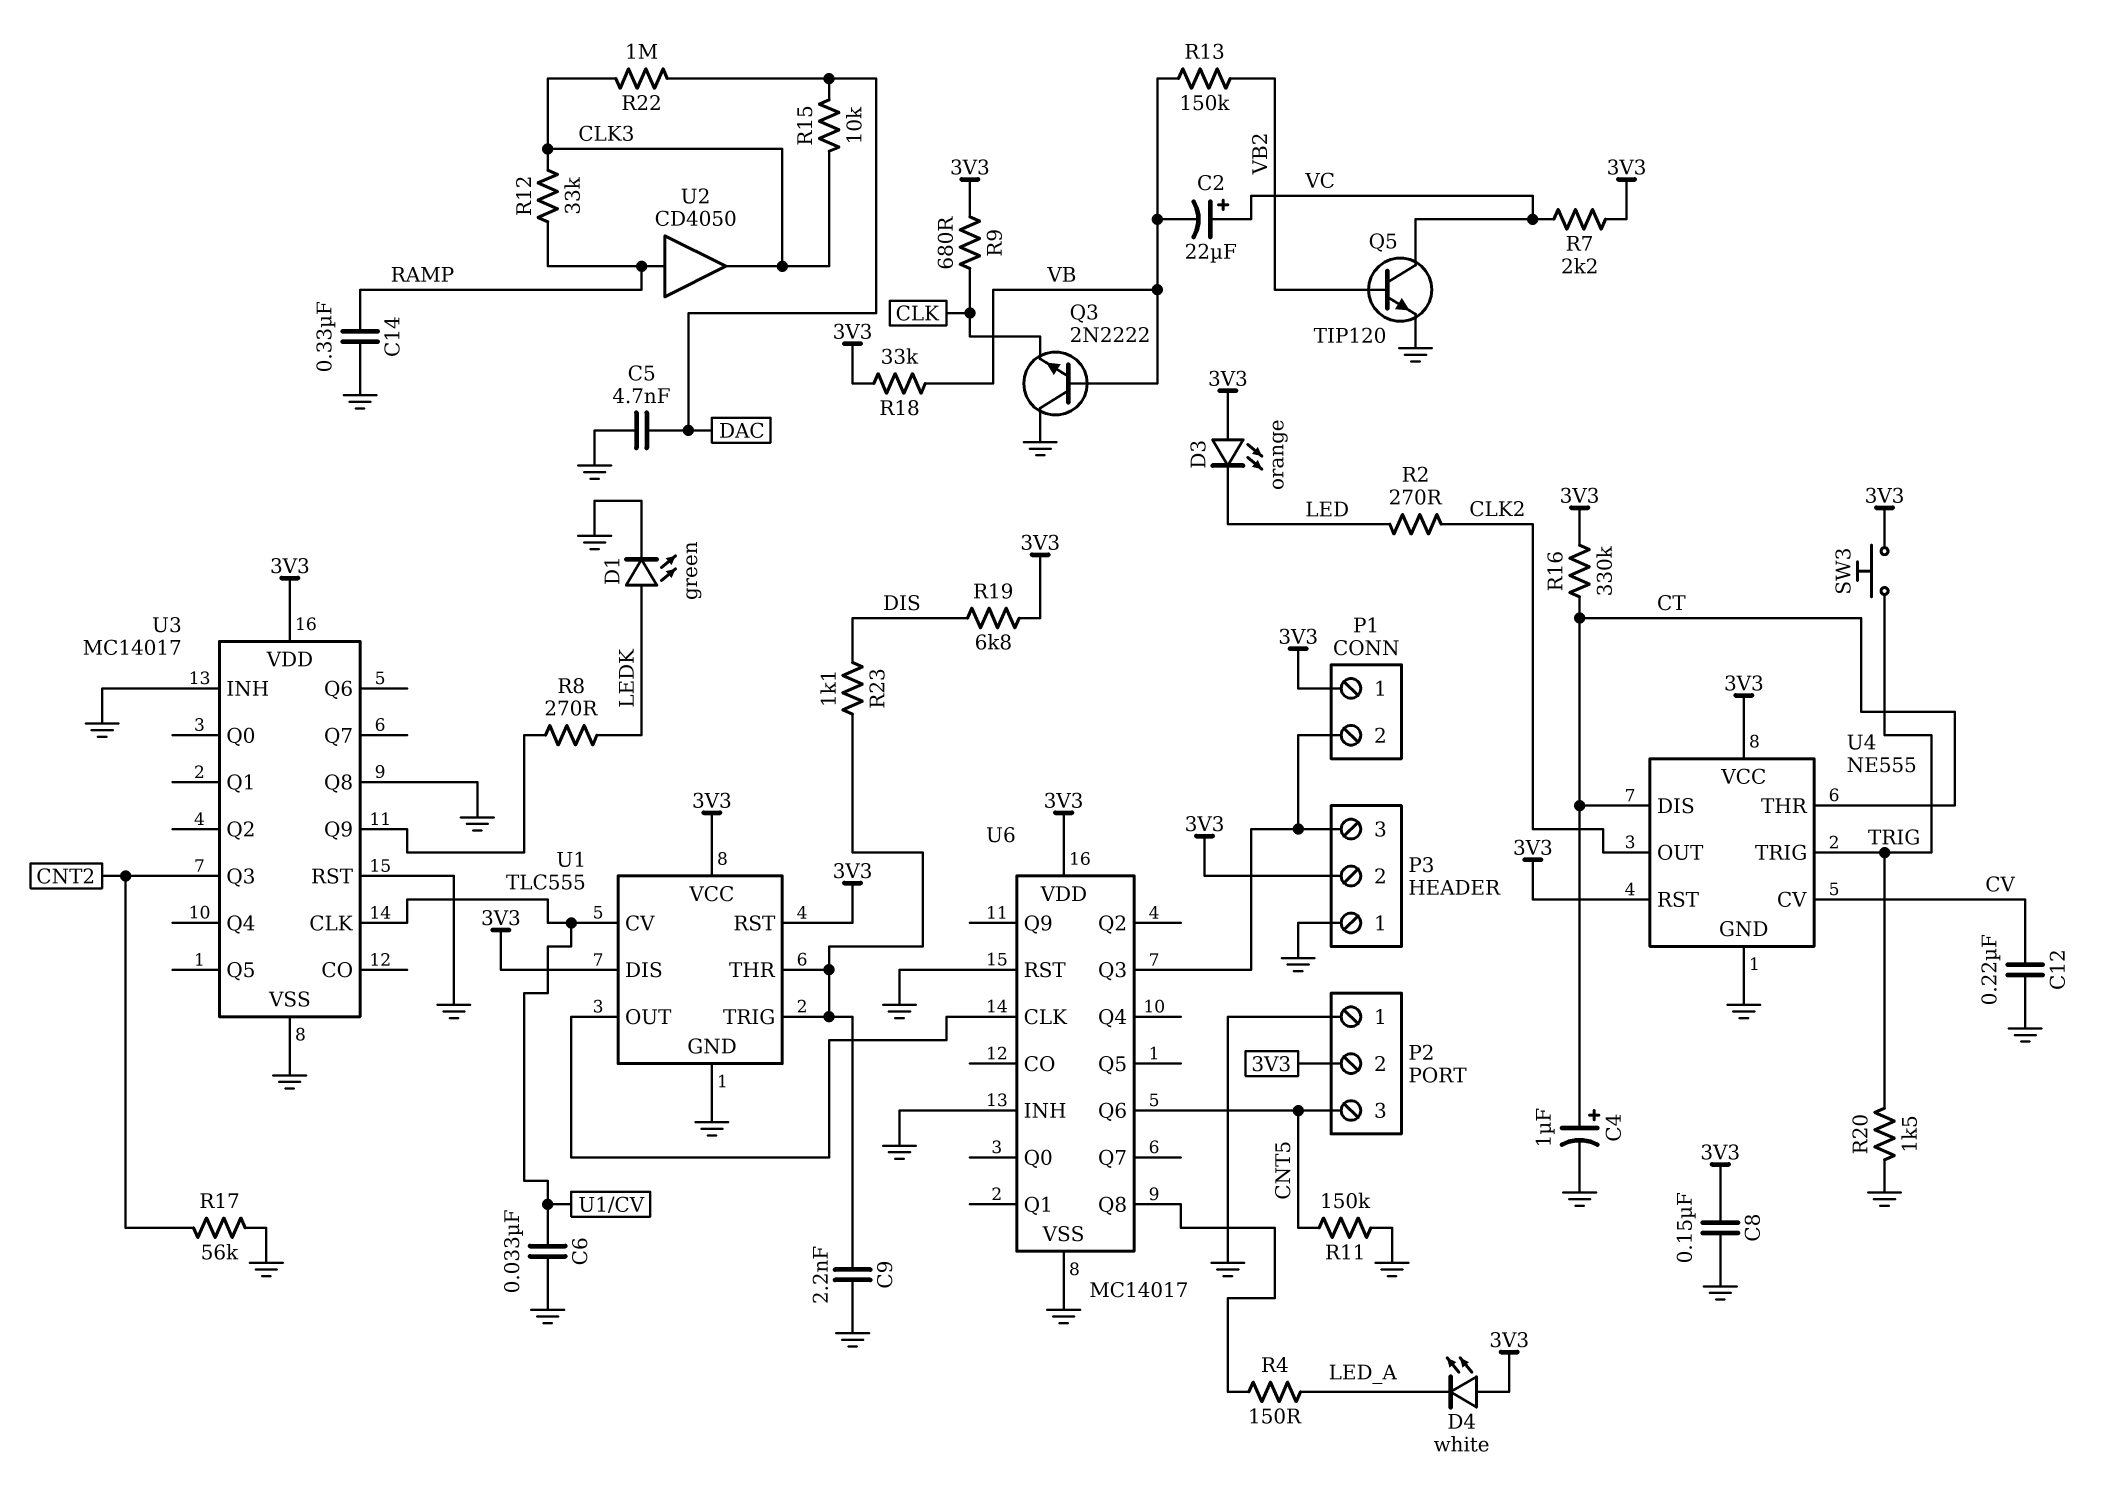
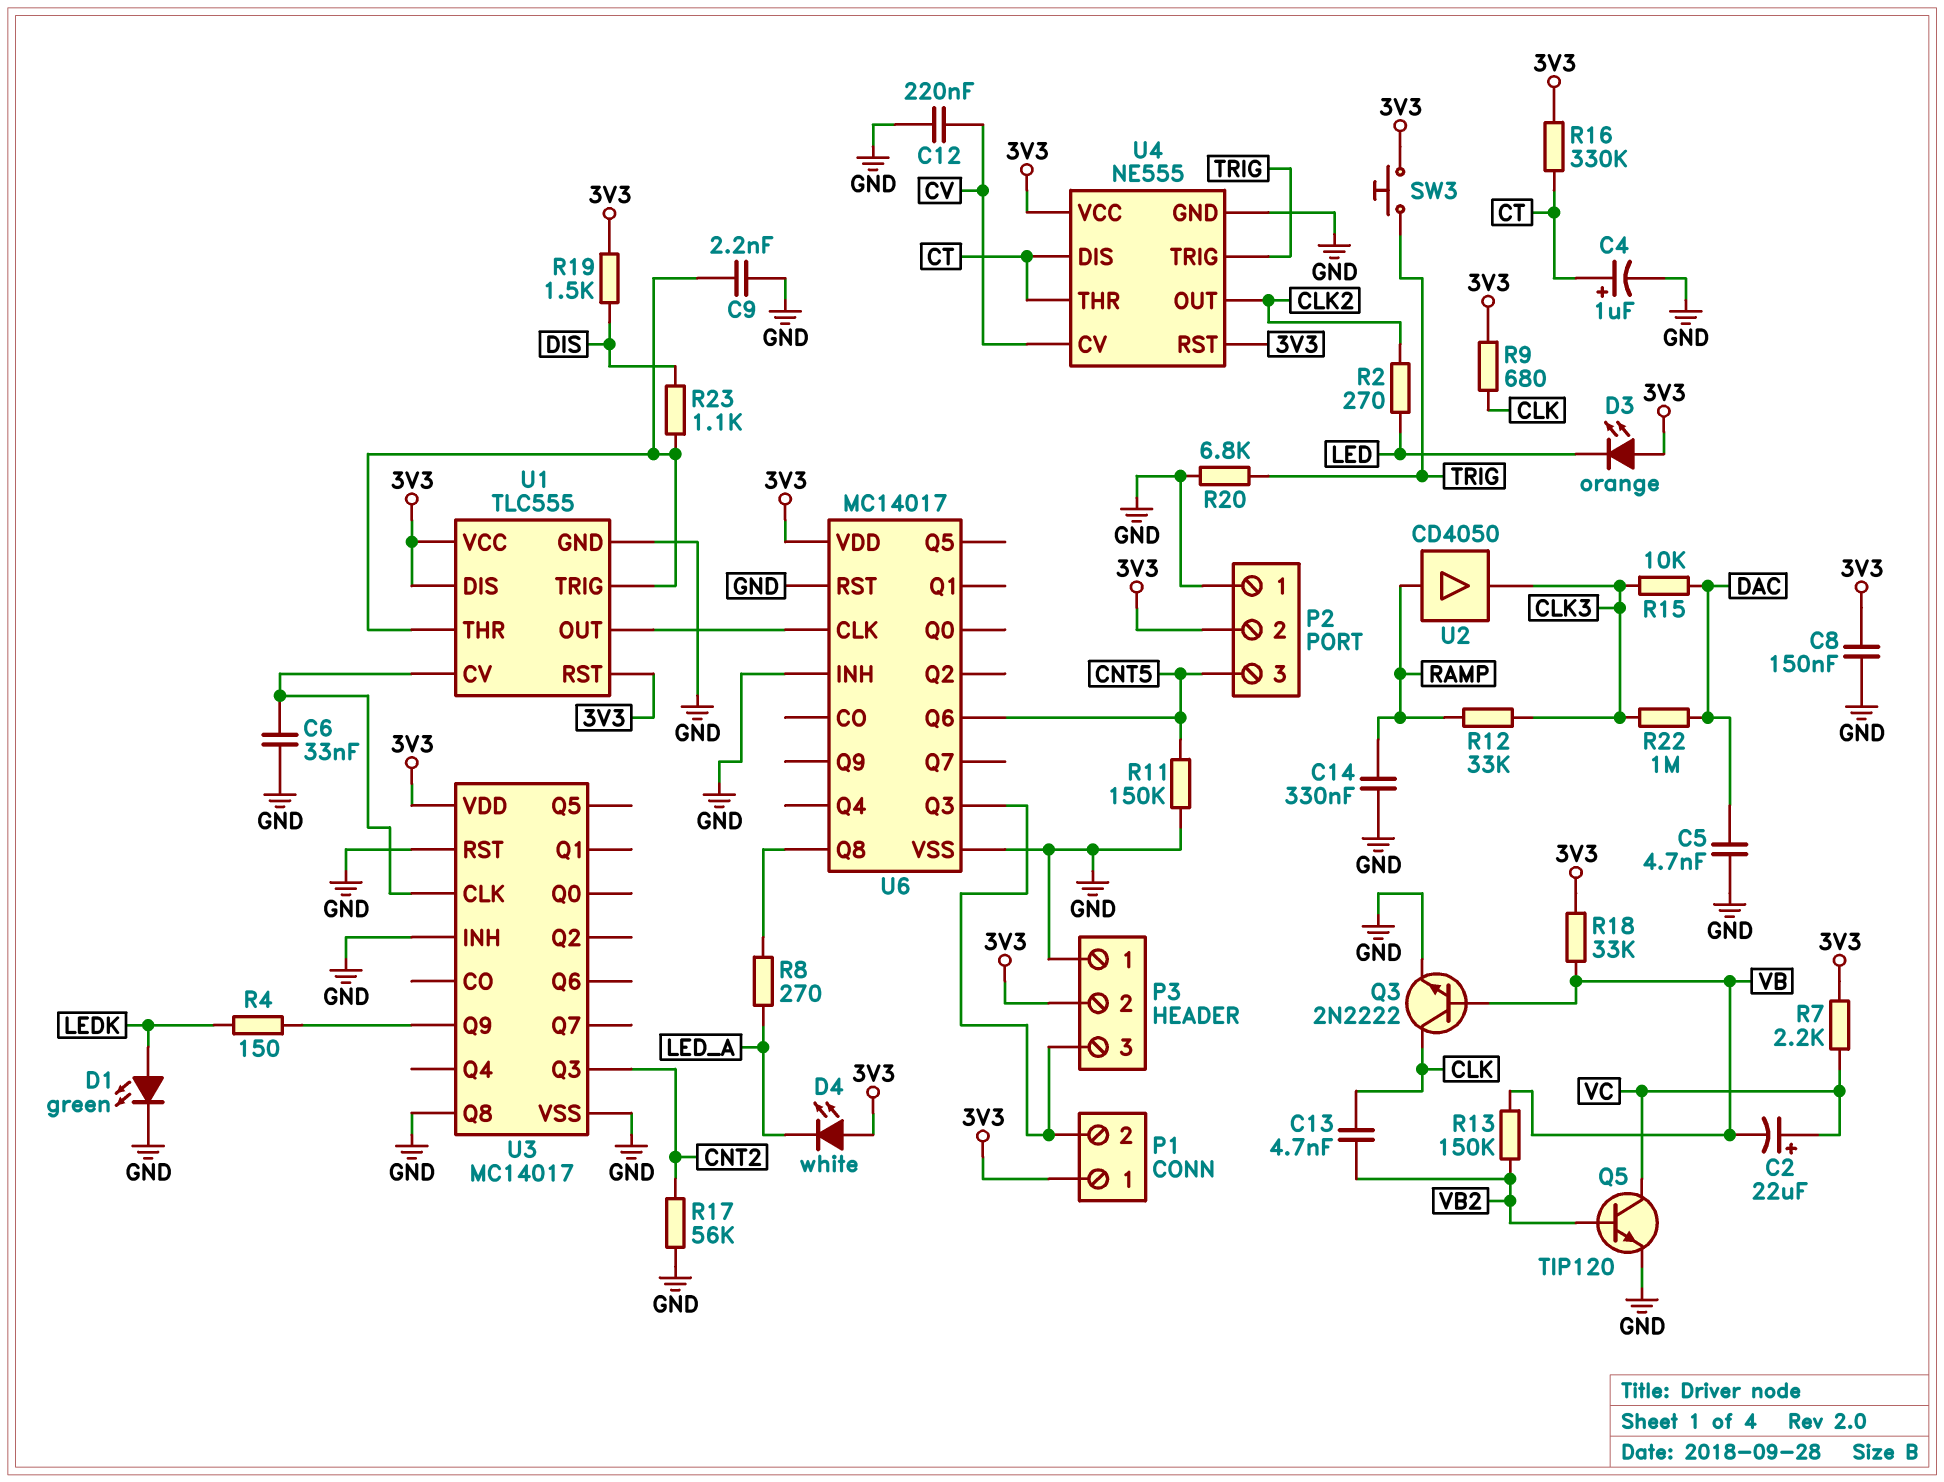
C13: none -> 4.7nF (CLK, VB2)
Q3: NPN 2N2222 (B VB, C GND, E CLK) -> NPN 2N2222 (B VB, C CLK, E GND)
R4: 150 (LED_A, U6/Q8) -> 150 (LEDK, U3/Q9)
R8: 270 (LEDK, U3/Q9) -> 270 (LED_A, U6/Q8)
R19: 6.8k (3V3, DIS) -> 1.5k (3V3, DIS)
R20: 1.5k (GND, TRIG) -> 6.8k (GND, TRIG)

